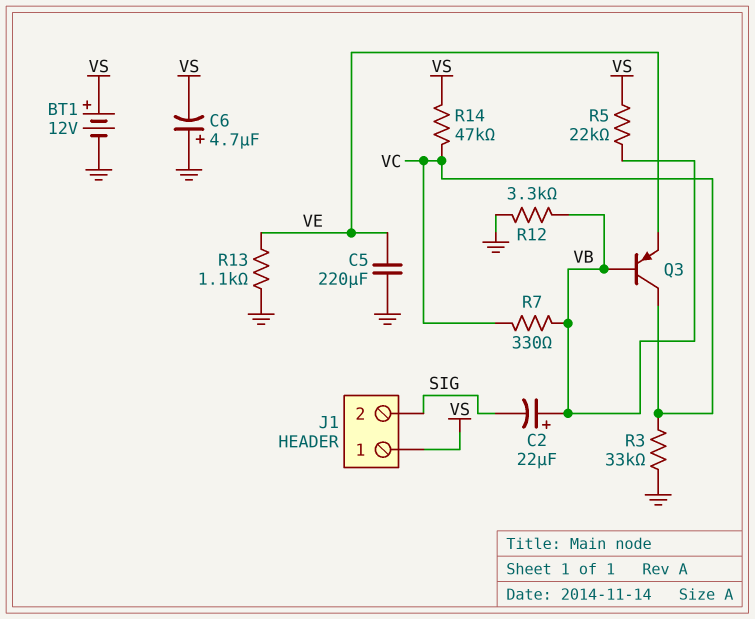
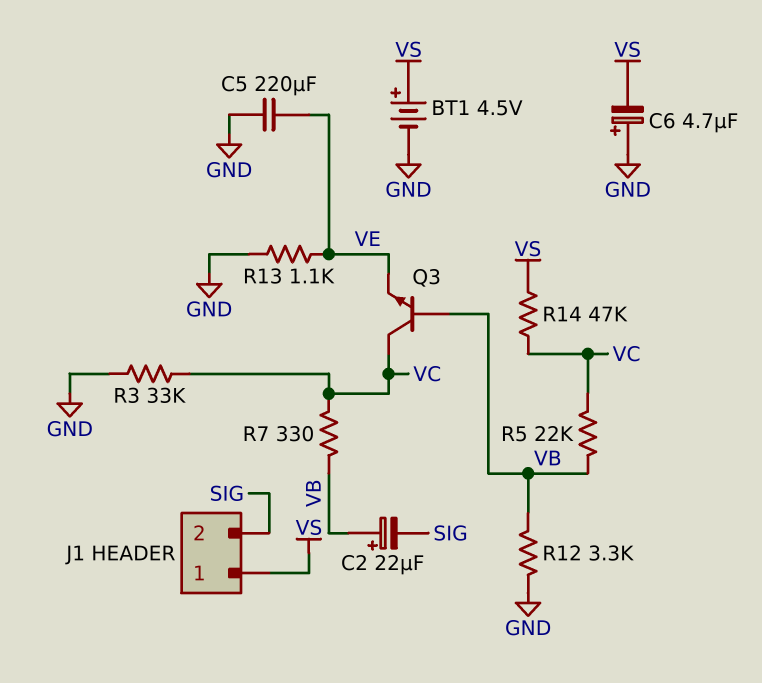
BT1: 12V (plus VS, minus GND) -> 4.5V (plus VS, minus GND)
Q3: PNP (B VB, C VC, E VE) -> NPN (B VB, C VC, E VE)
R5: 22k (VB, VS) -> 22k (VB, VC)

